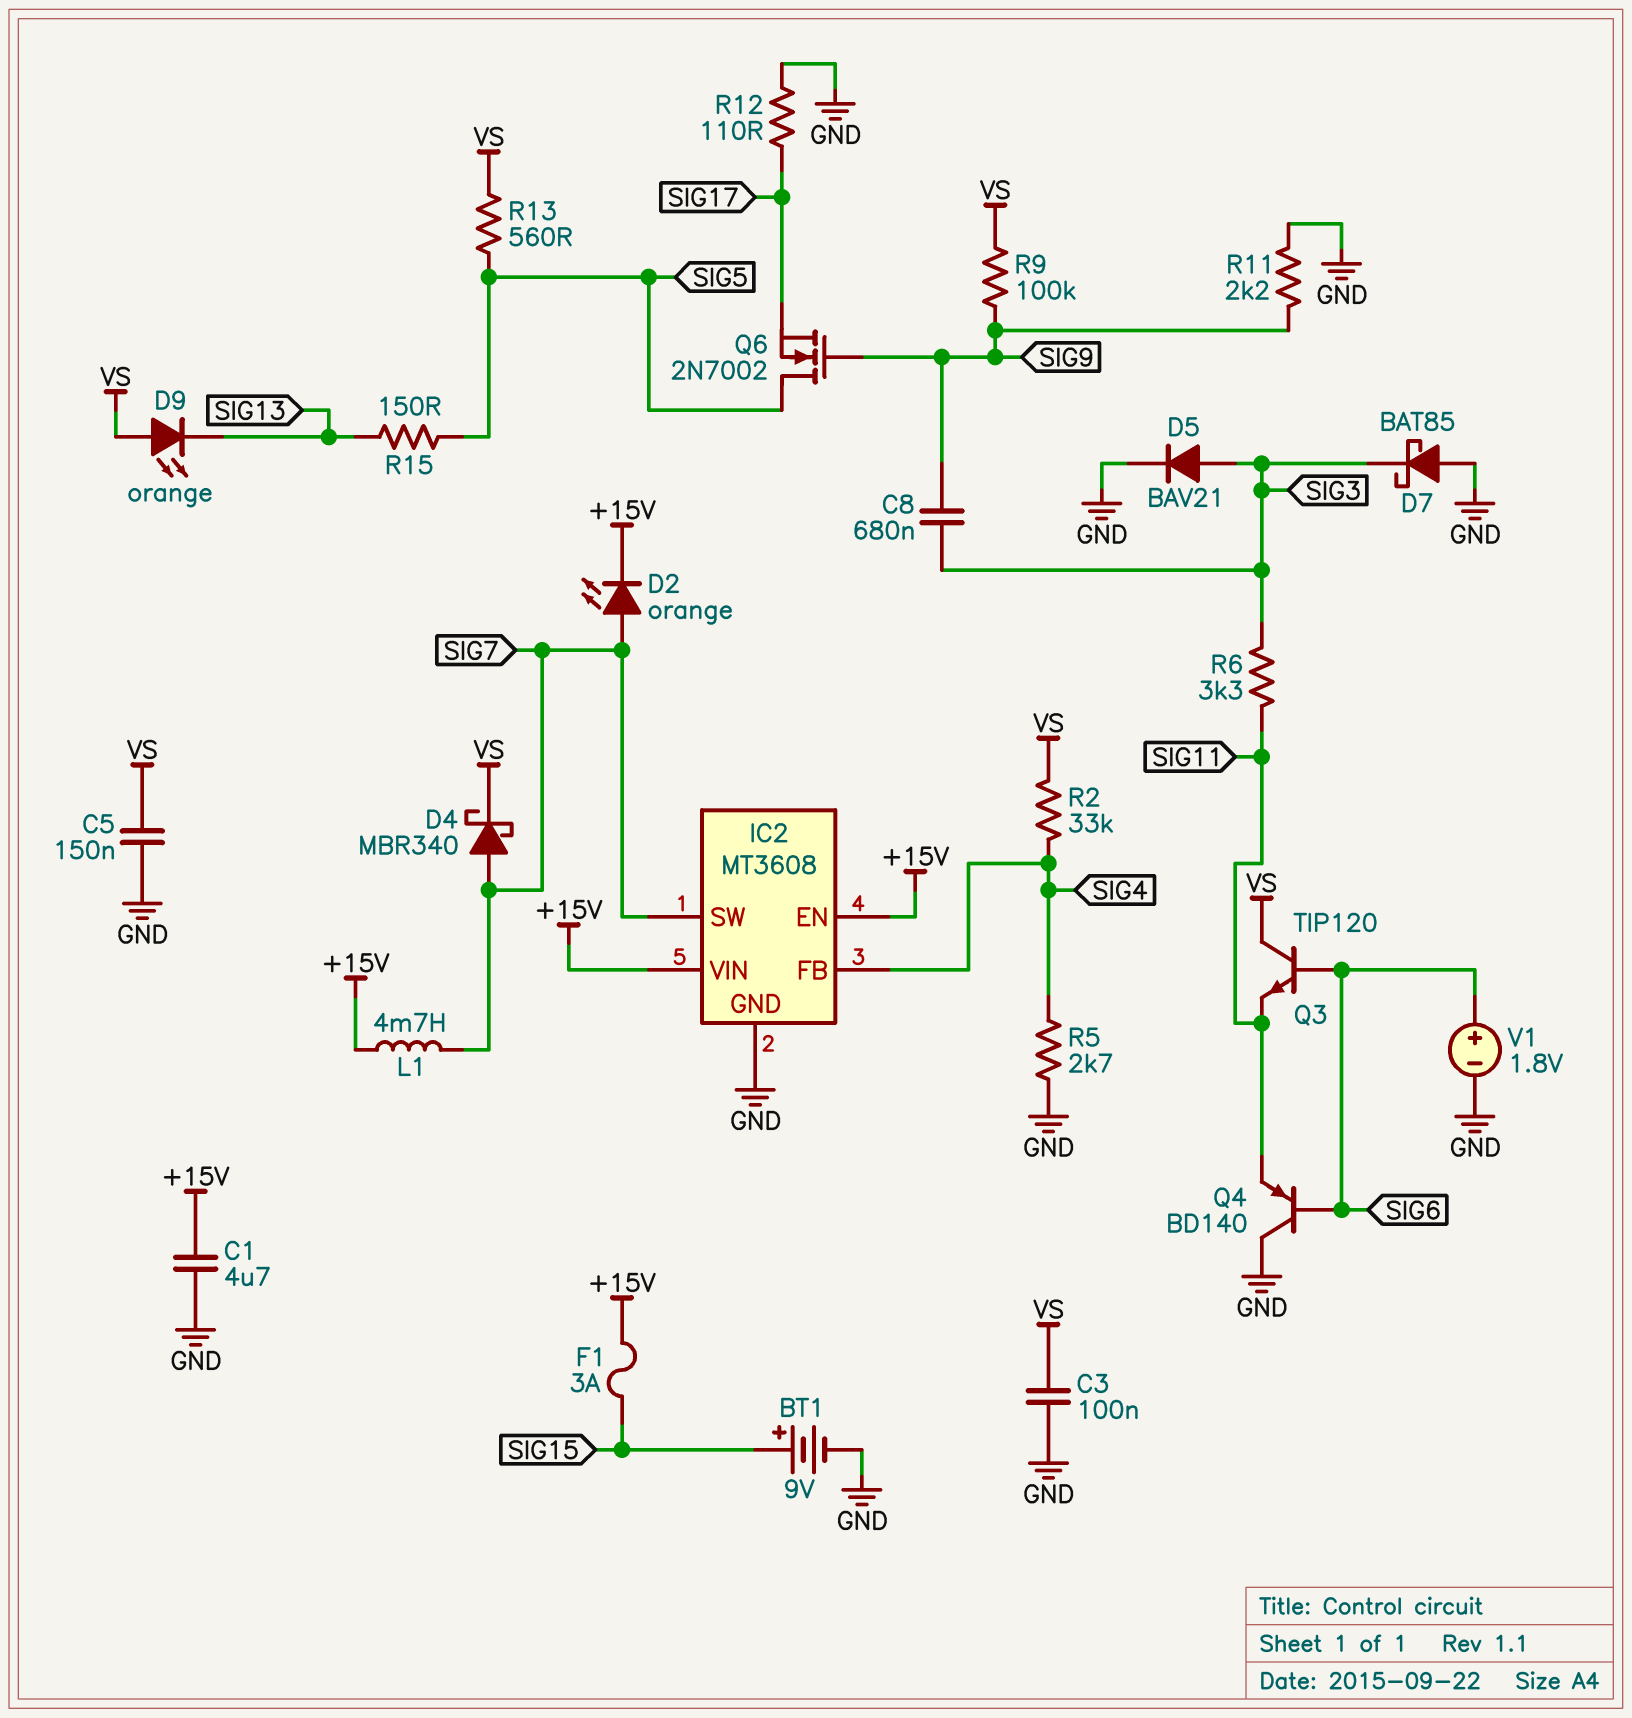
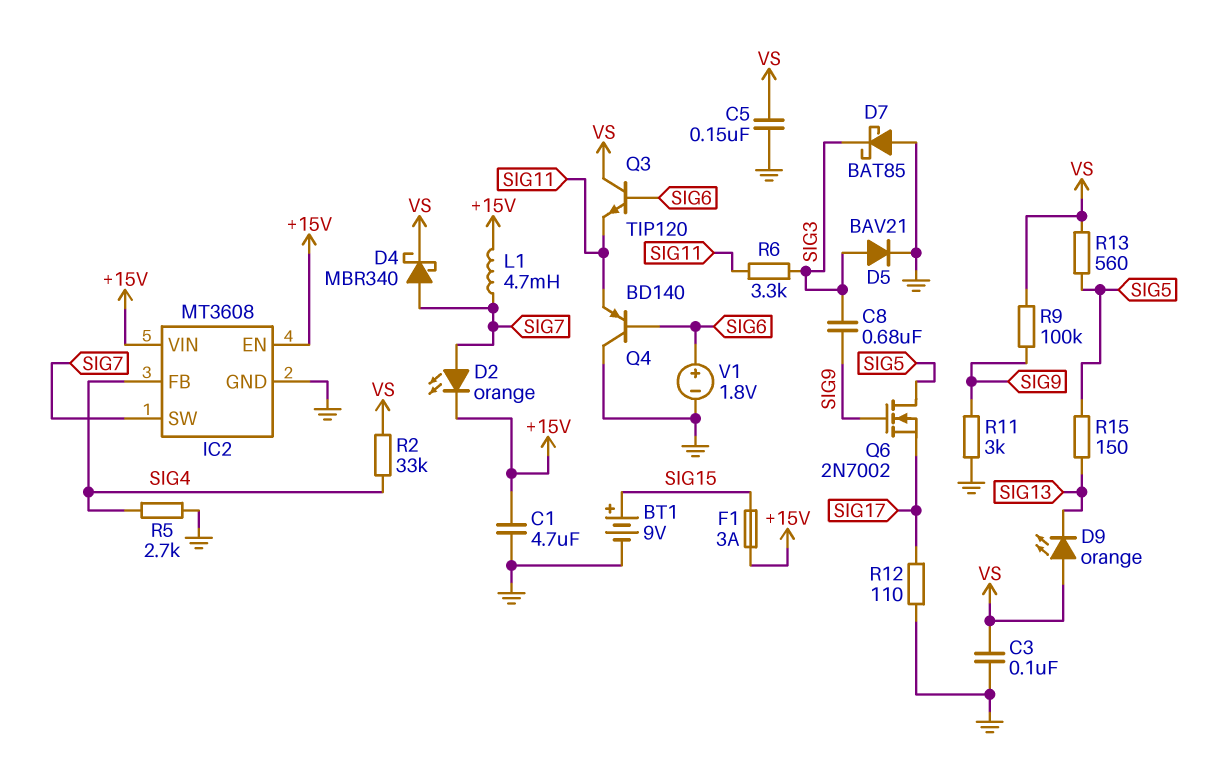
R11: 2.2k (GND, SIG9) -> 3k (GND, SIG9)

